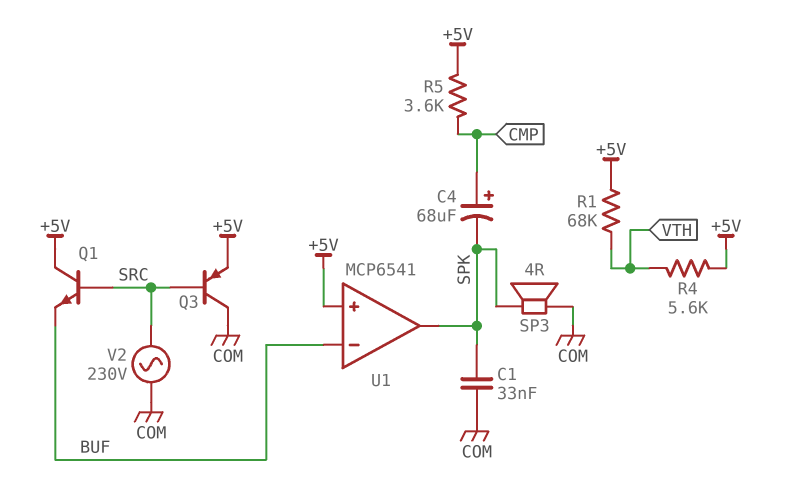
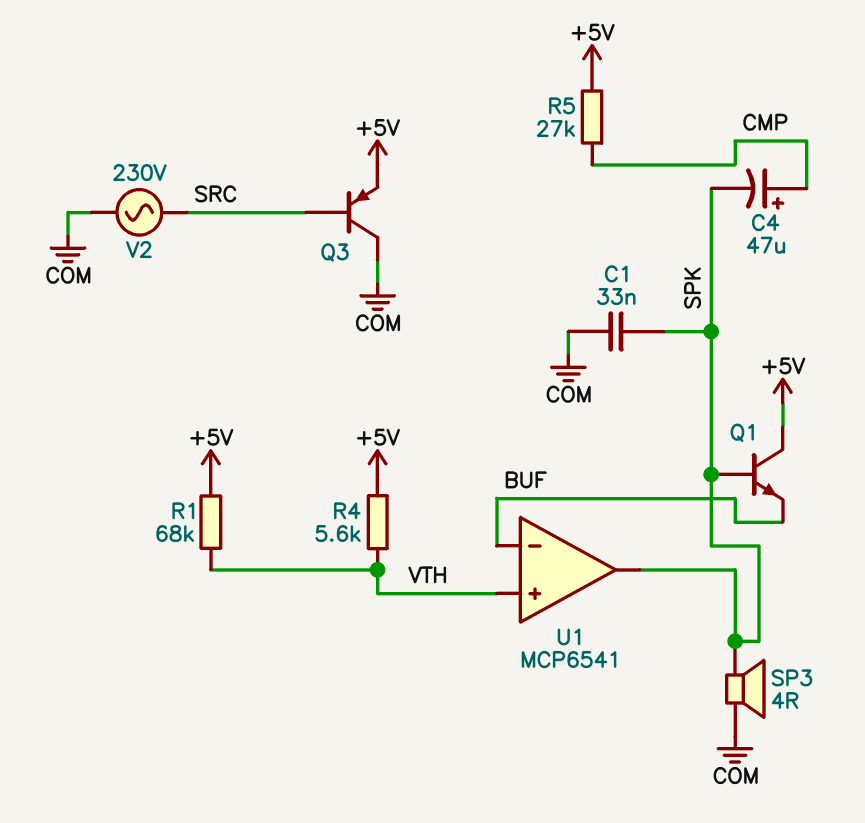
C4: 68uF (plus CMP, minus SPK) -> 47uF (plus CMP, minus SPK)
Q1: NPN (B SRC, C +5V, E BUF) -> NPN (B SPK, C +5V, E BUF)
R5: 3.6k (+5V, CMP) -> 27k (+5V, CMP)
U1 pin in+: +5V -> VTH

